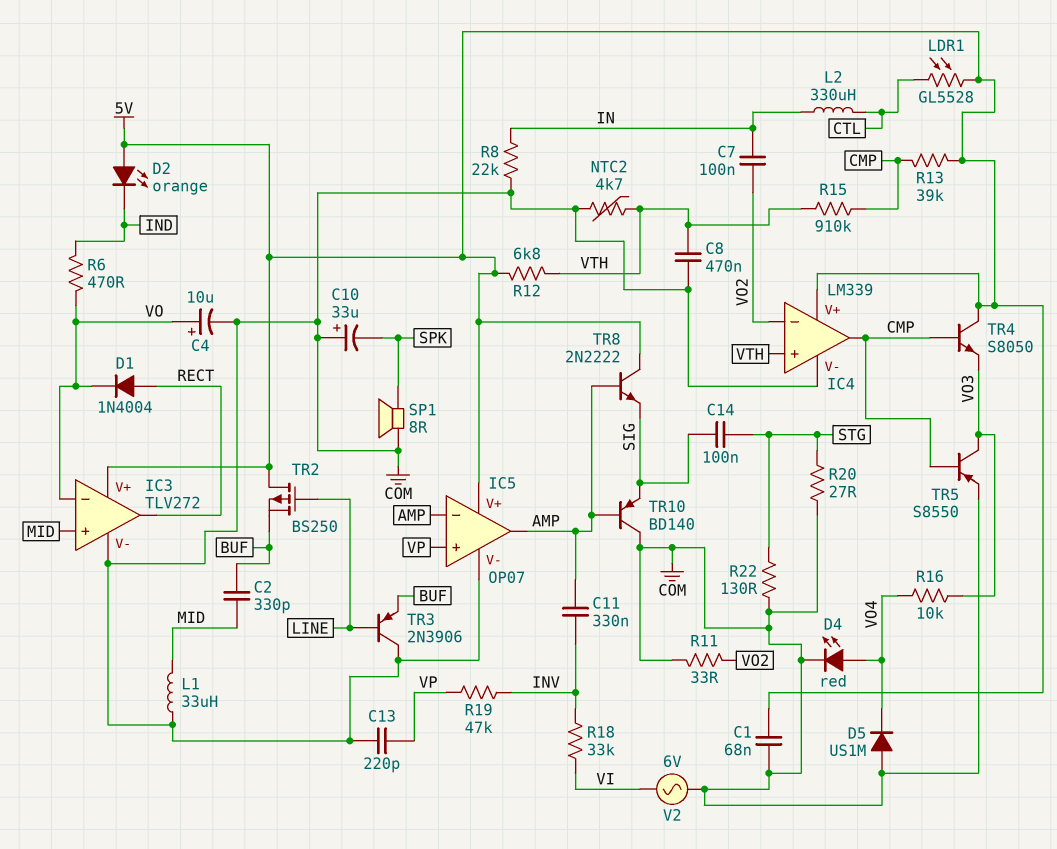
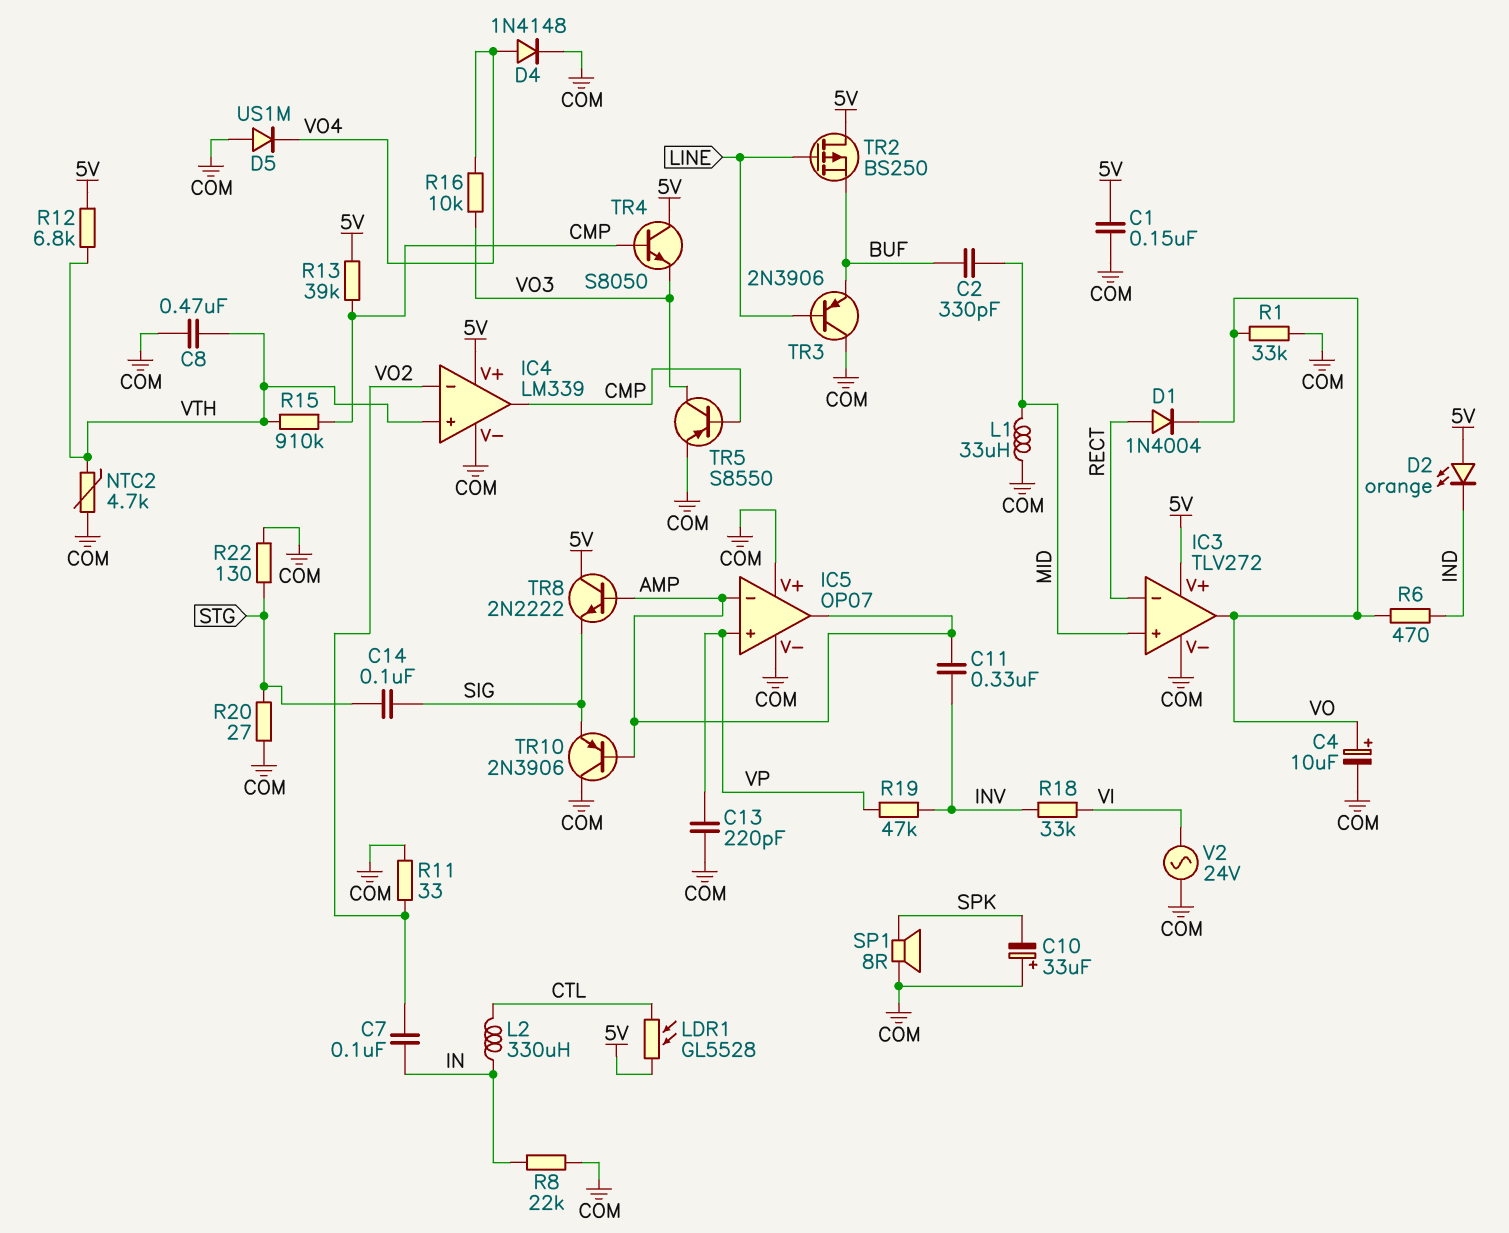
C1: 68nF (5V, COM) -> 150nF (5V, COM)
D4: LED red (A VO4, K COM) -> diode 1N4148 (A VO4, K COM)
IC3 pin in-: VO -> RECT
IC3 pin out: RECT -> VO
IC5 pin V+: 5V -> COM
R1: none -> 33k (COM, VO)
TR10: PNP BD140 (B AMP, C COM, E SIG) -> PNP 2N3906 (B AMP, C COM, E SIG)
V2: AC 6V (COM, VI) -> AC 24V (COM, VI)

